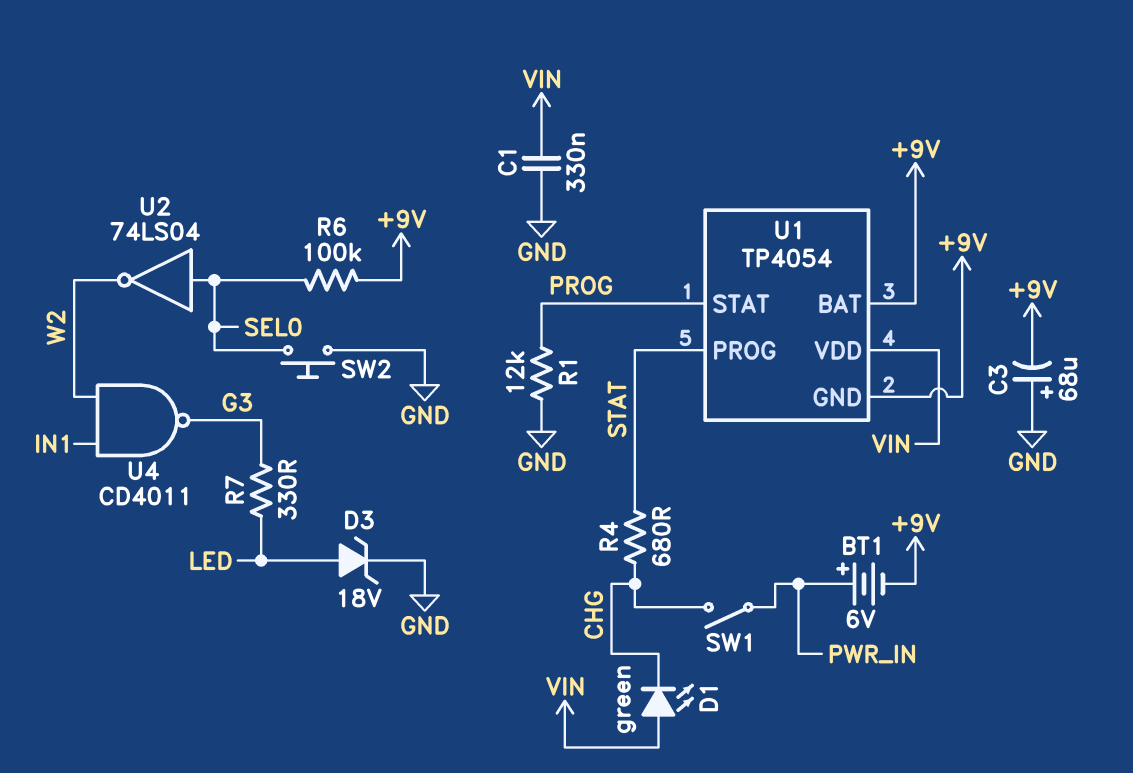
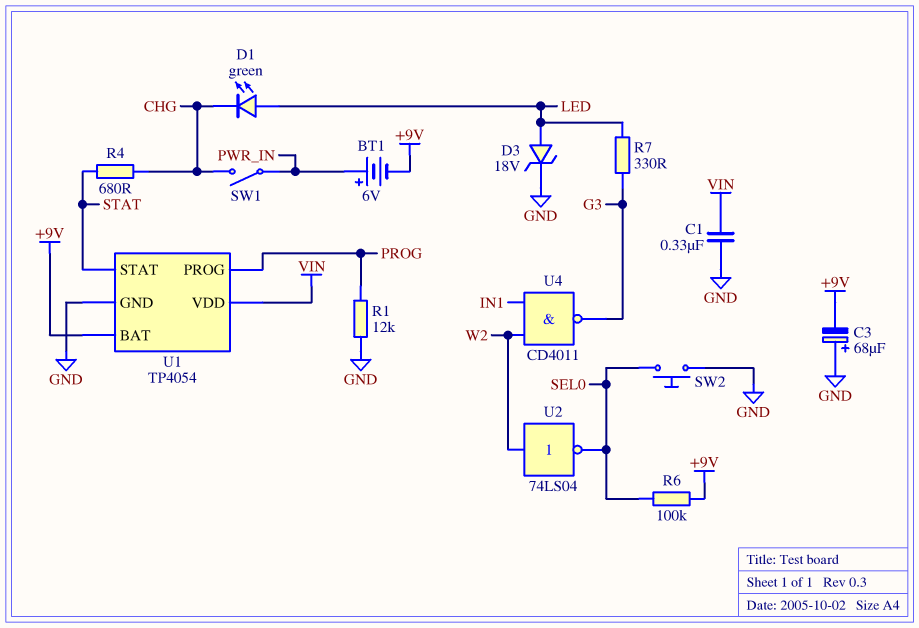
D1: LED green (A VIN, K CHG) -> LED green (A LED, K CHG)
U1 pin GND: +9V -> GND
U1 pin PROG: STAT -> PROG
U1 pin STAT: PROG -> STAT
U2: NOT 74LS04 (in SEL0, out W2) -> NOT 74LS04 (in W2, out SEL0)

